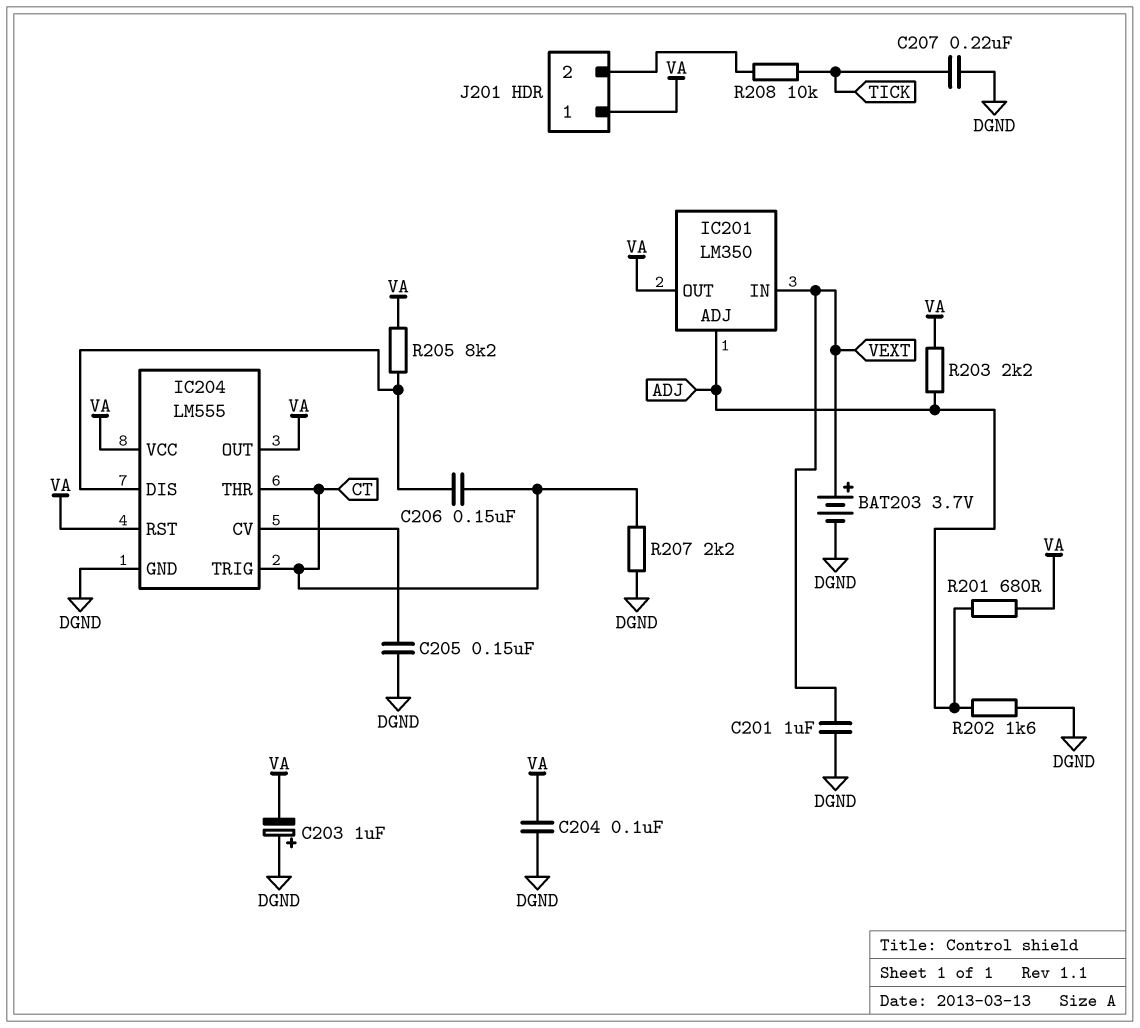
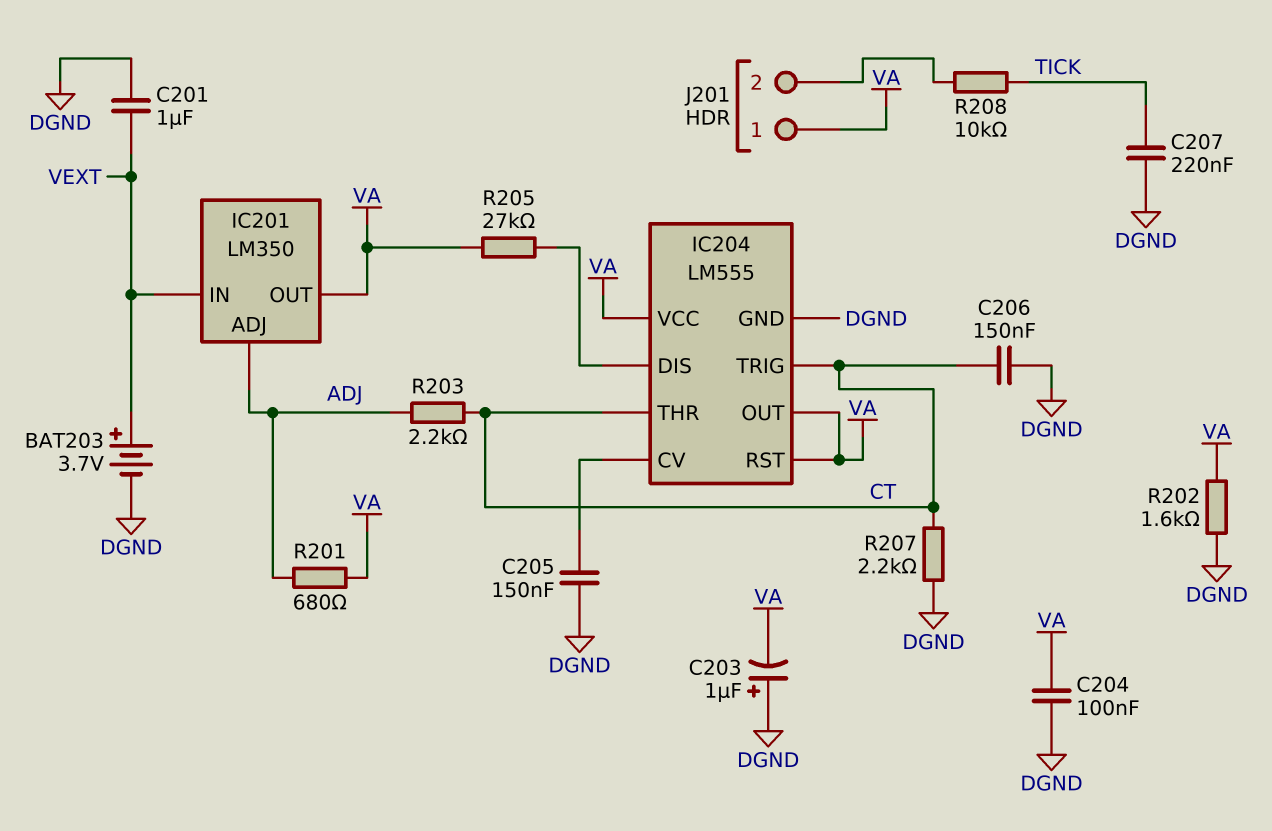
C206: 150nF (CT, IC204/DIS) -> 150nF (CT, DGND)
R202: 1.6k (ADJ, DGND) -> 1.6k (DGND, VA)
R203: 2.2k (ADJ, VA) -> 2.2k (ADJ, CT)
R205: 8.2k (IC204/DIS, VA) -> 27k (IC204/DIS, VA)

